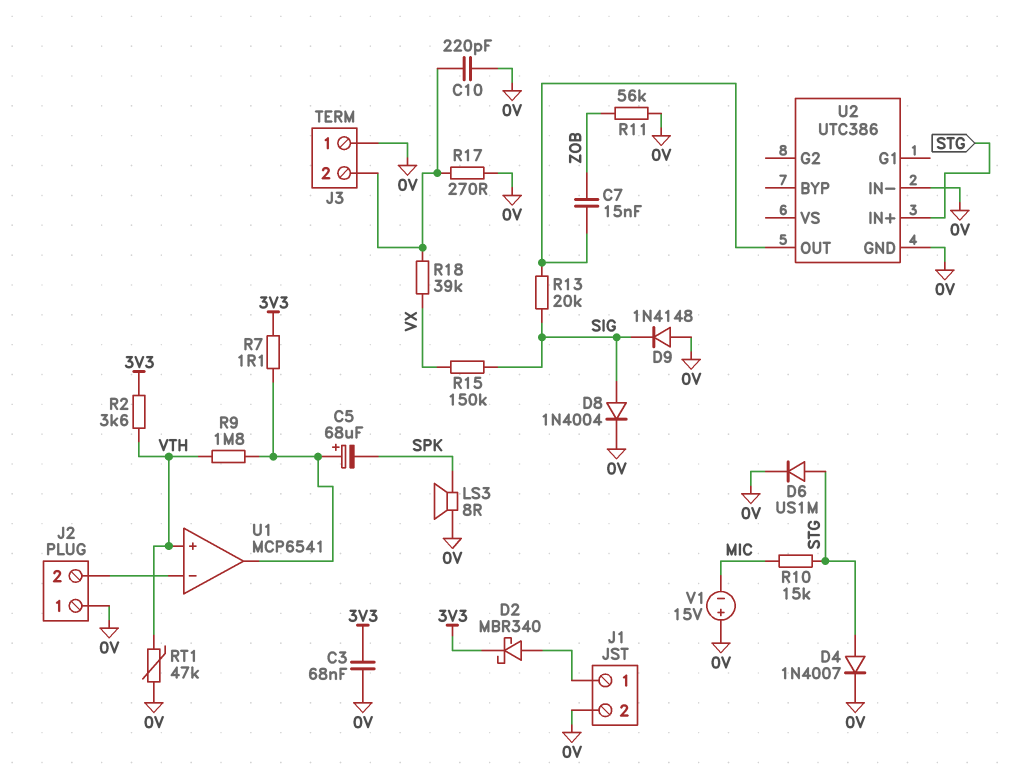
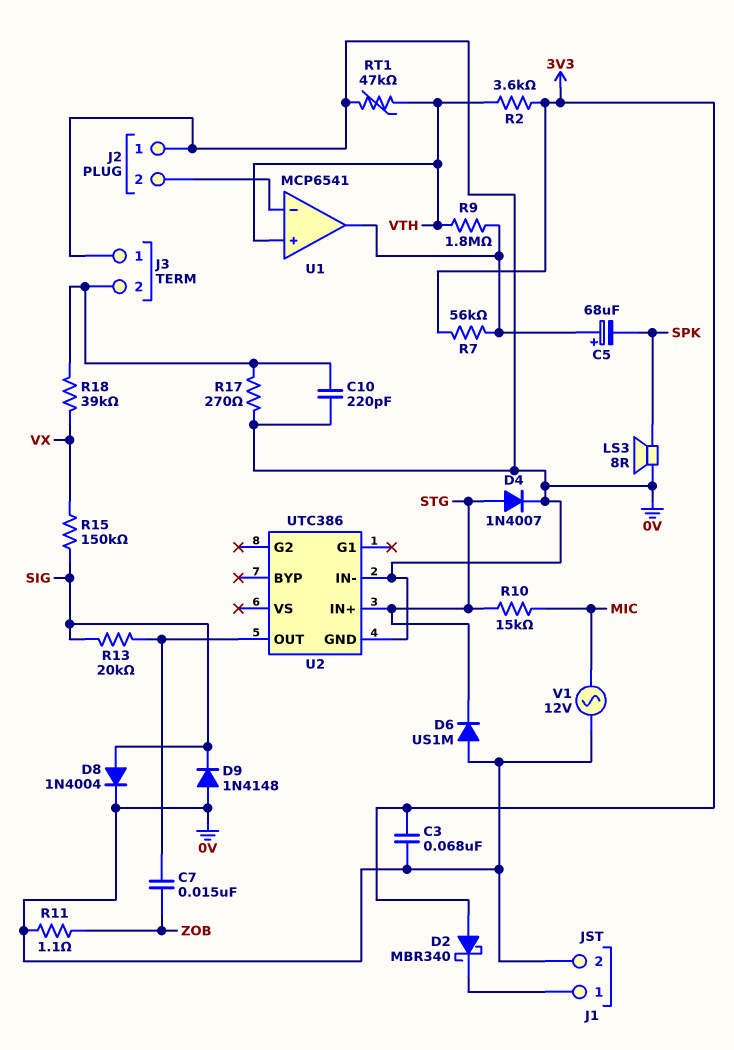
D2: schottky MBR340 (A J1/1, K 3V3) -> schottky MBR340 (A 3V3, K J1/1)
D6: diode US1M (A STG, K 0V) -> diode US1M (A 0V, K STG)
R7: 1.1 (3V3, U1/out) -> 56k (3V3, U1/out)
R11: 56k (0V, ZOB) -> 1.1 (0V, ZOB)
V1: 15V (plus 0V, minus MIC) -> AC 12V (0V, MIC)

